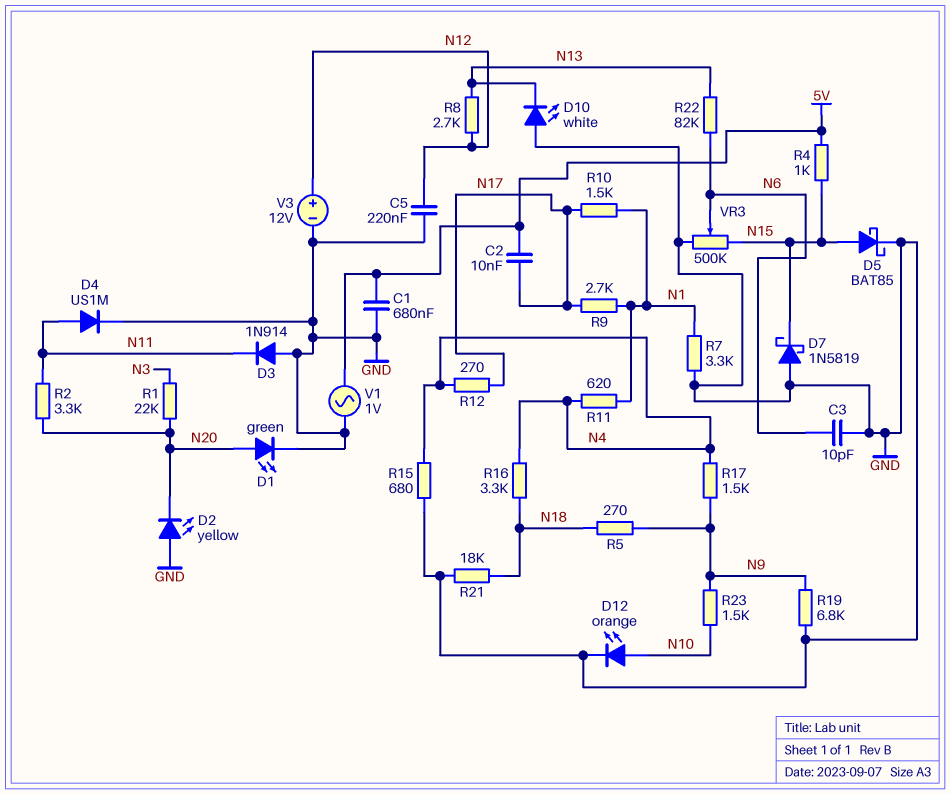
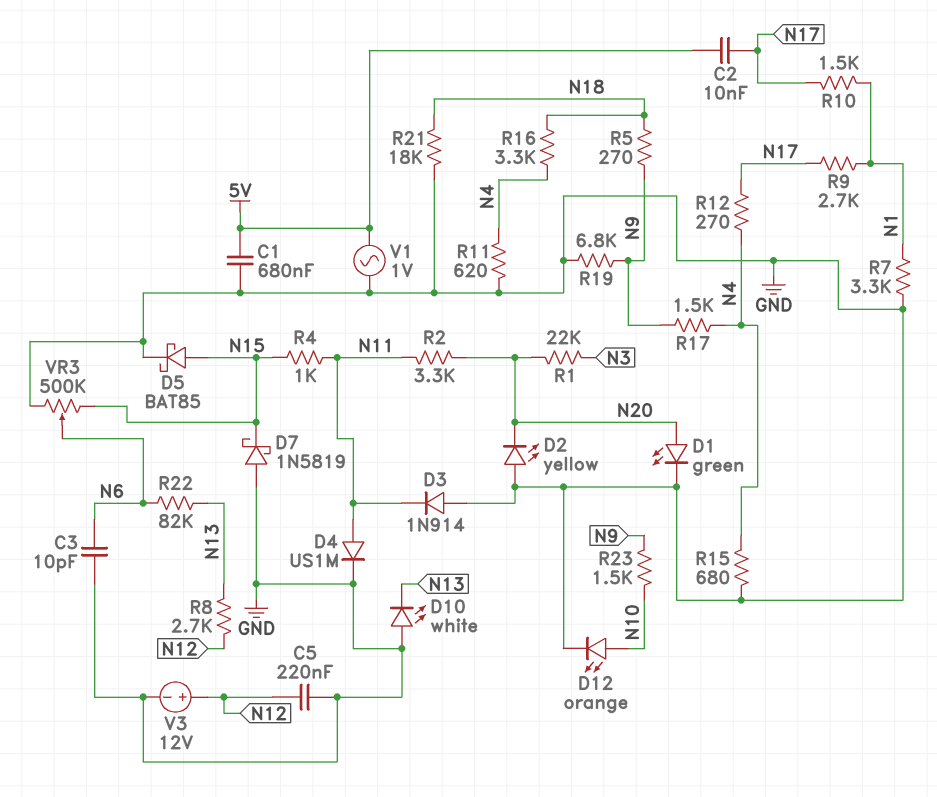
R4: 1k (5V, N15) -> 1k (N11, N15)
R11: 620 (N1, N4) -> 620 (GND, N4)

